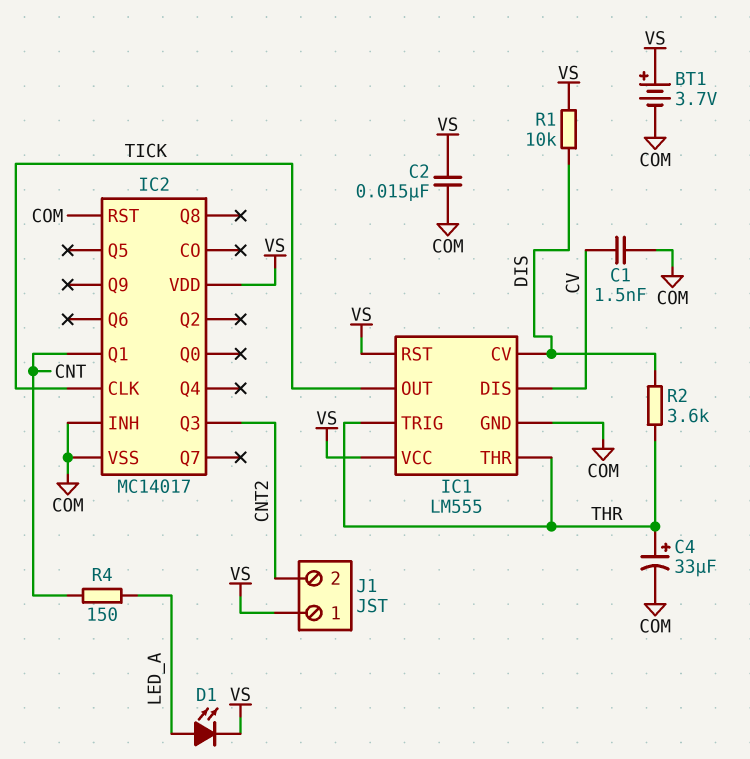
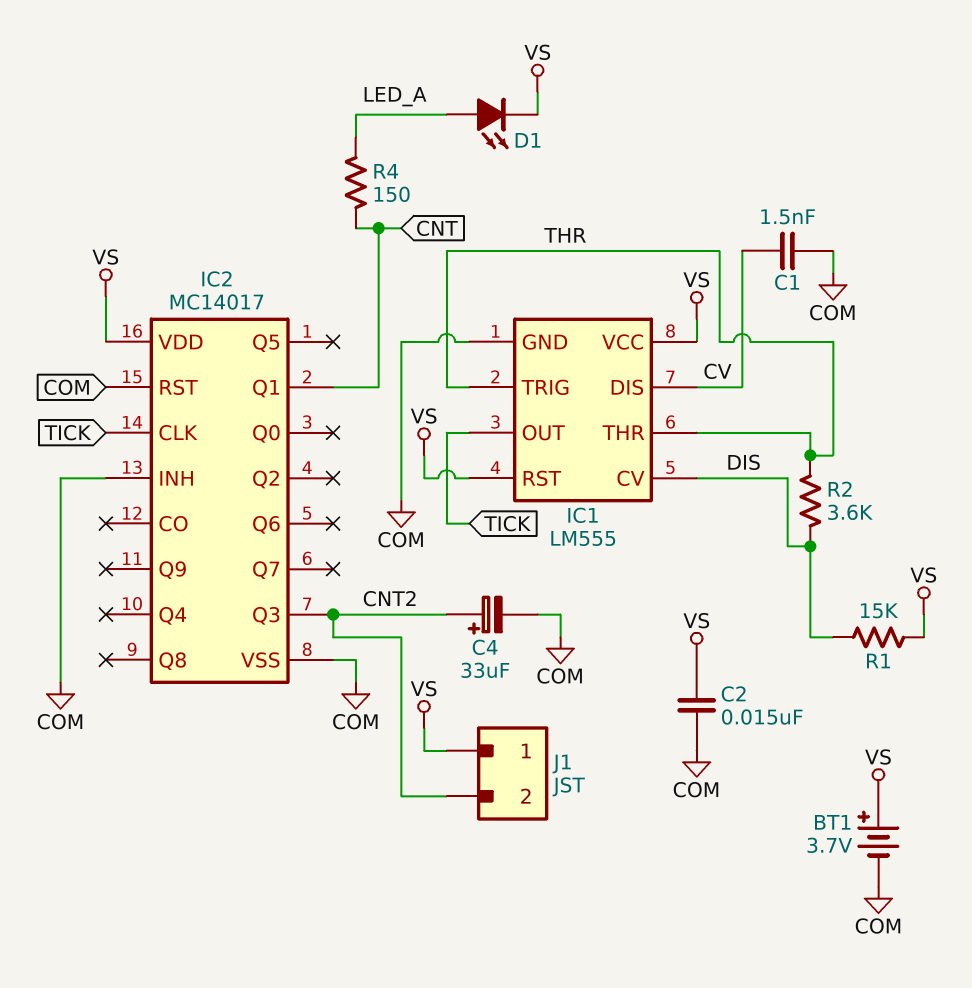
C4: 33uF (plus THR, minus COM) -> 33uF (plus CNT2, minus COM)
R1: 10k (DIS, VS) -> 15k (DIS, VS)

